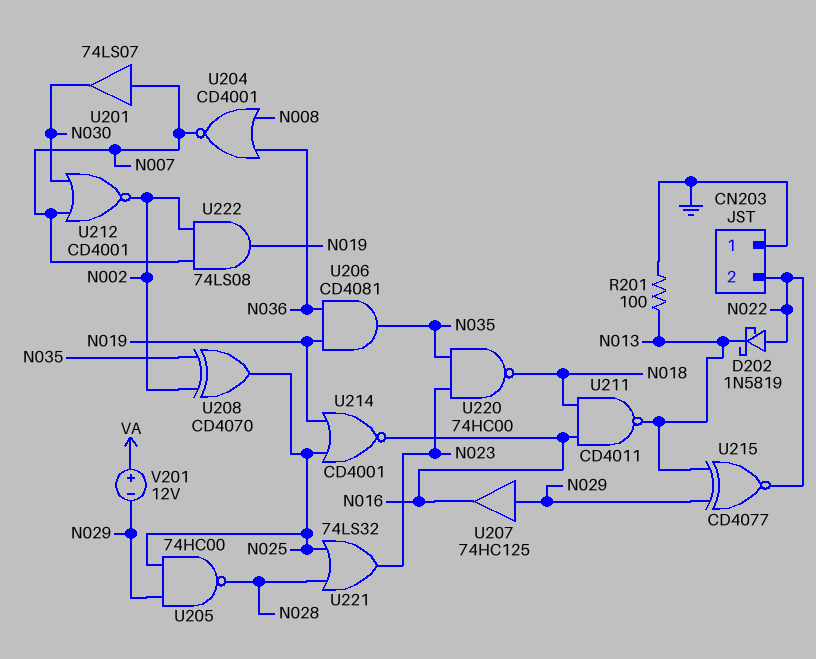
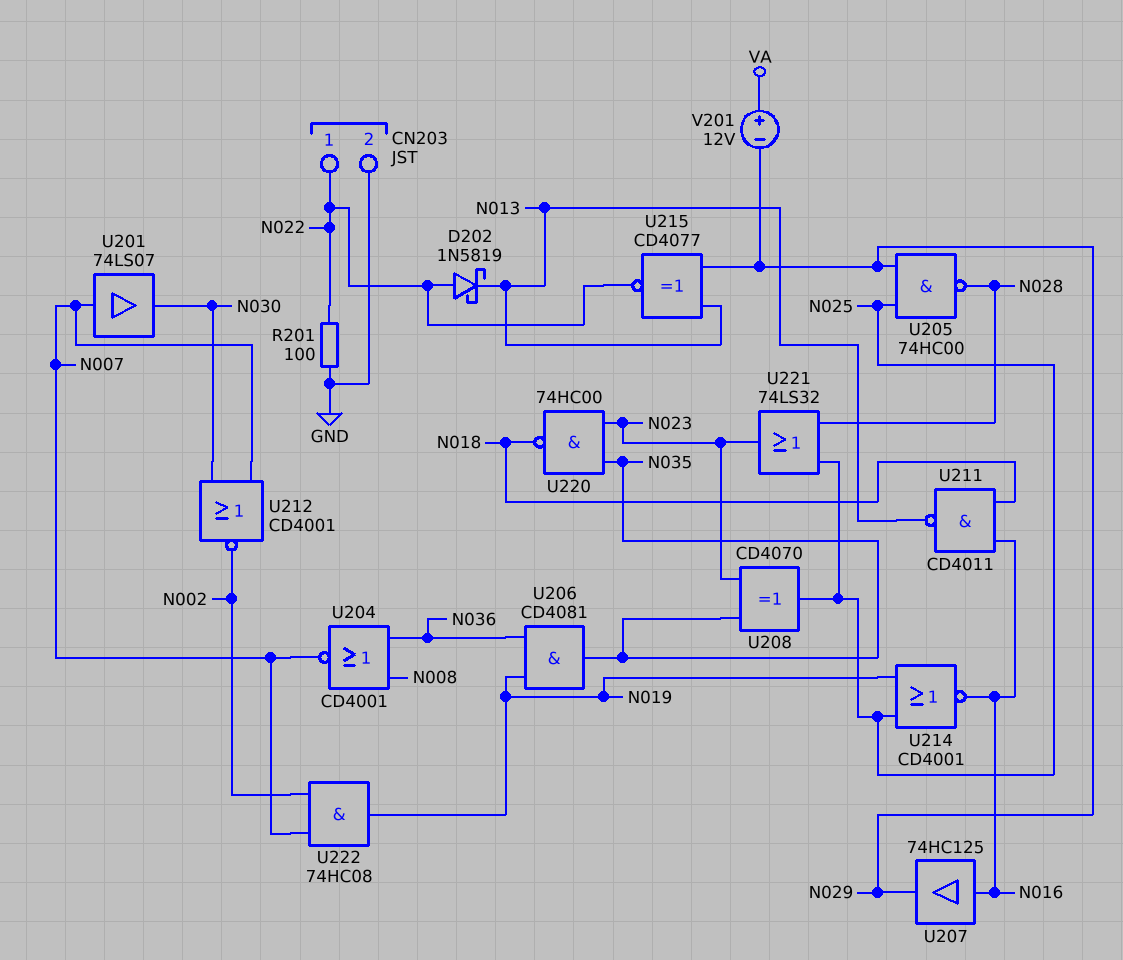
CN203 pin 1: GND -> N022
CN203 pin 2: N022 -> GND
R201: 100 (GND, N013) -> 100 (GND, N022)
U207: buffer 74HC125 (in N029, out N016) -> buffer 74HC125 (in N016, out N029)
U208: XOR CD4070 (in N002, in N035, out N025) -> XOR CD4070 (in N023, in N035, out N025)
U222: AND 74LS08 (in N002, in N007, out N019) -> AND 74HC08 (in N002, in N007, out N019)

